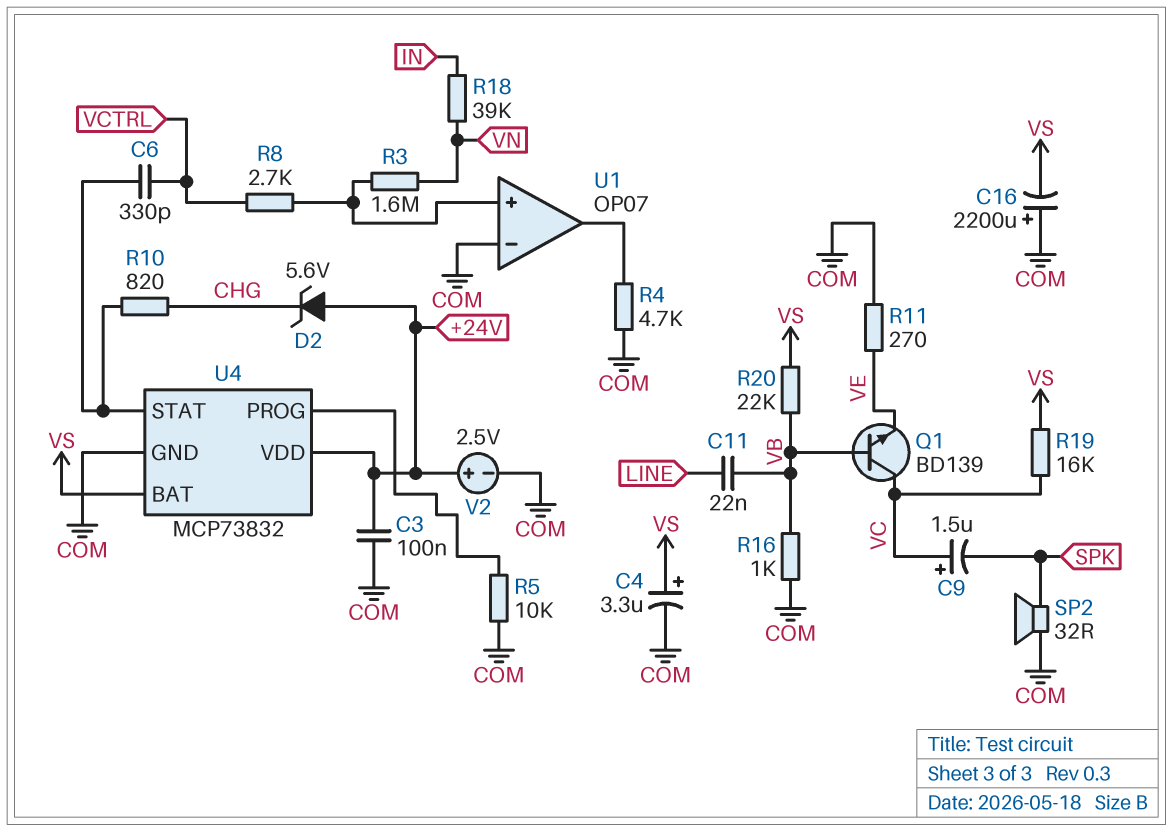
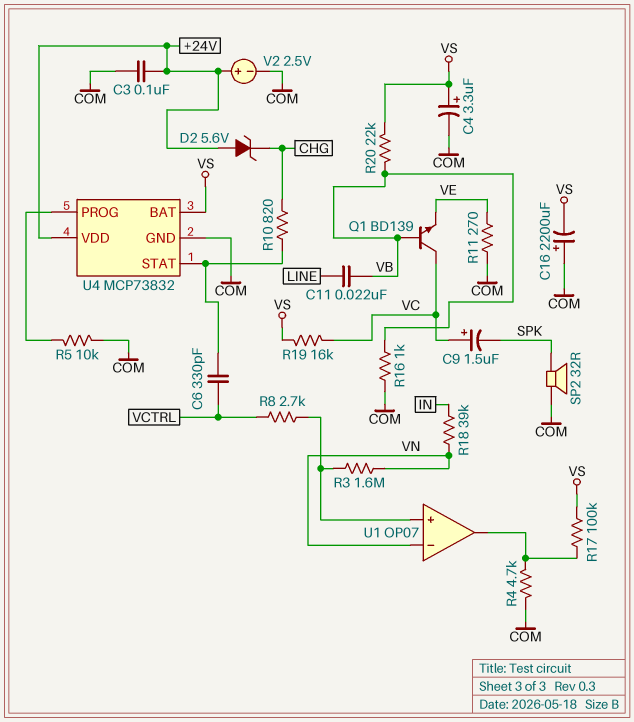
R17: none -> 100k (U1/out, VS)
U1 pin in-: COM -> VN

